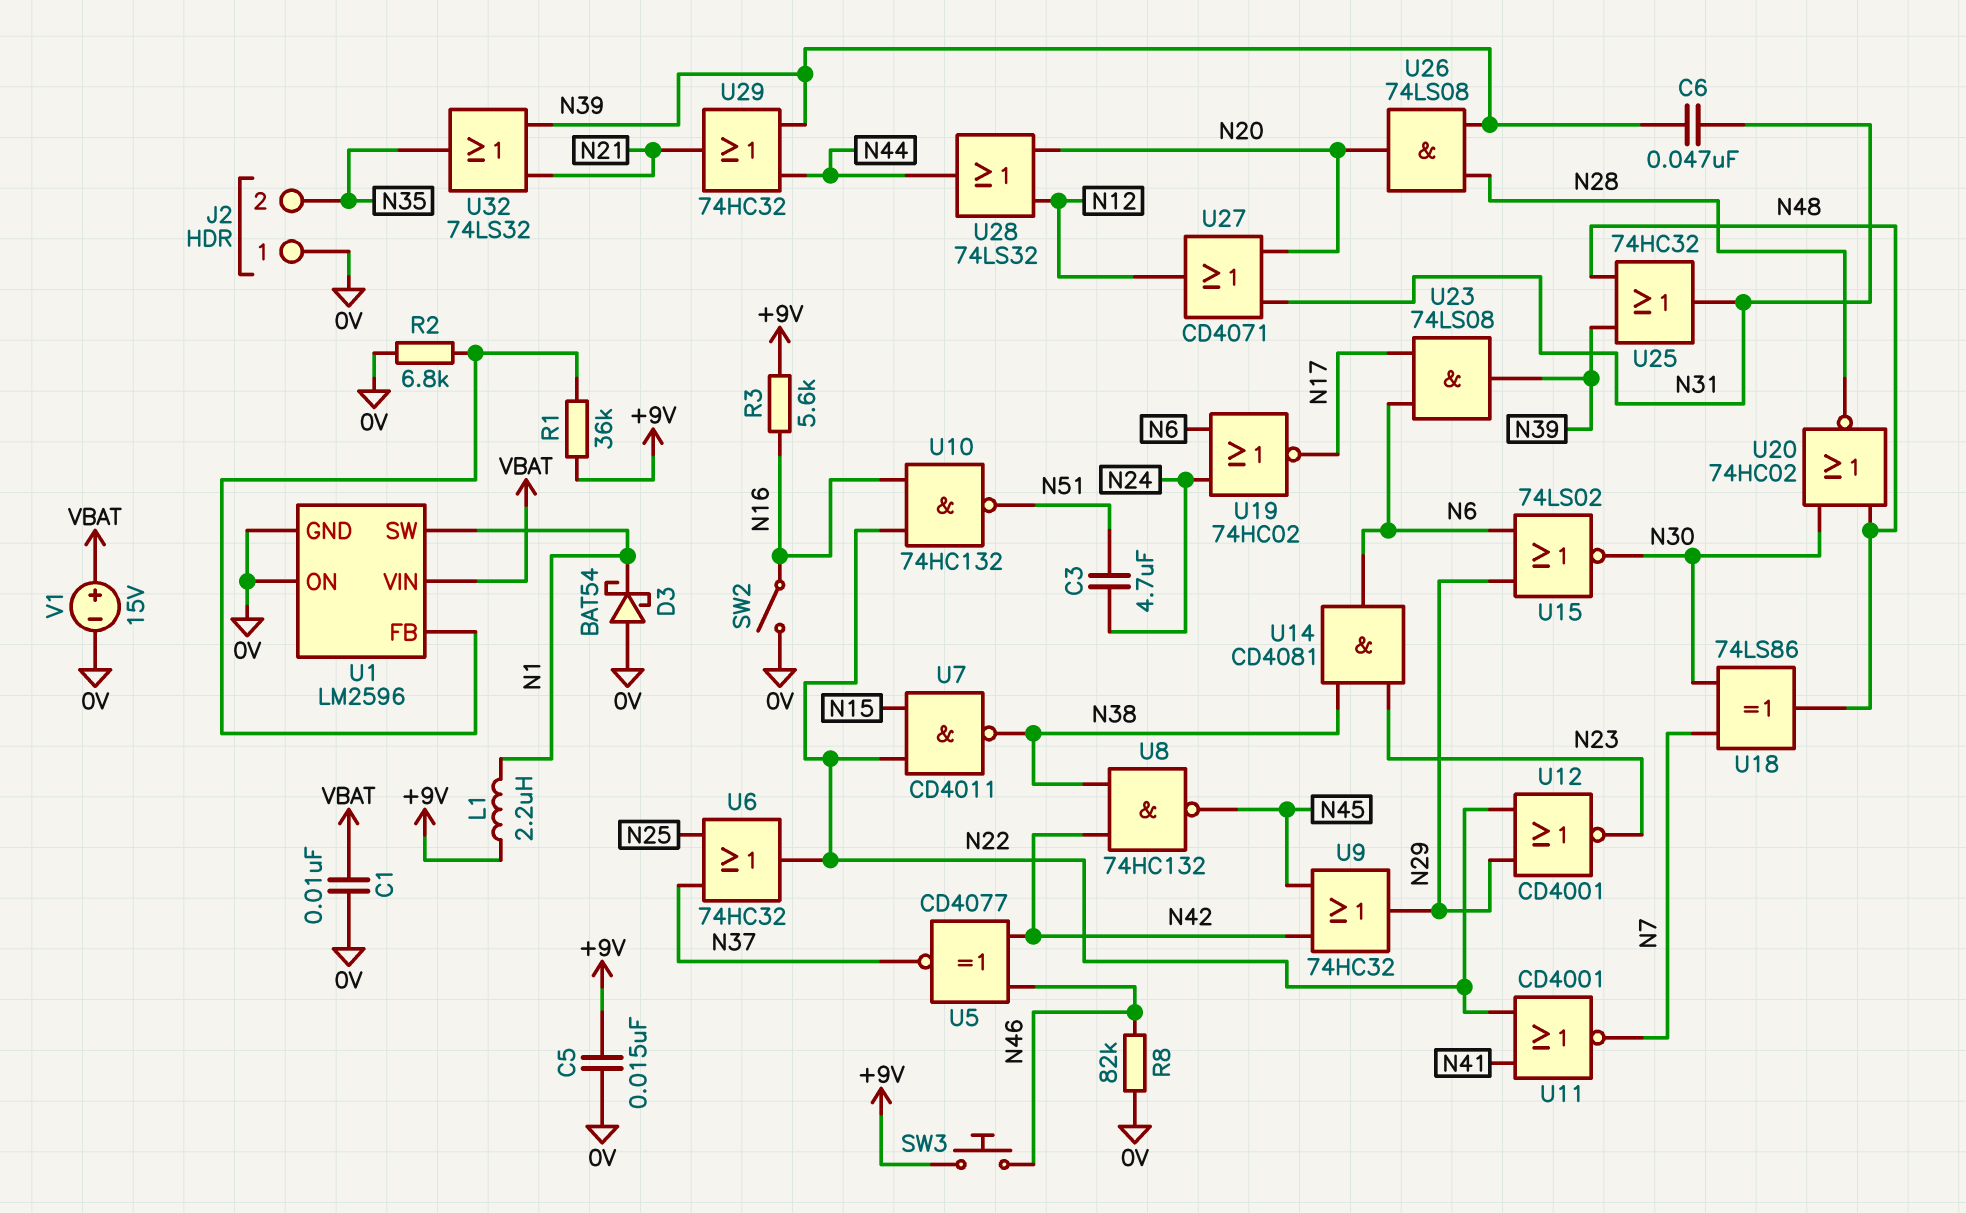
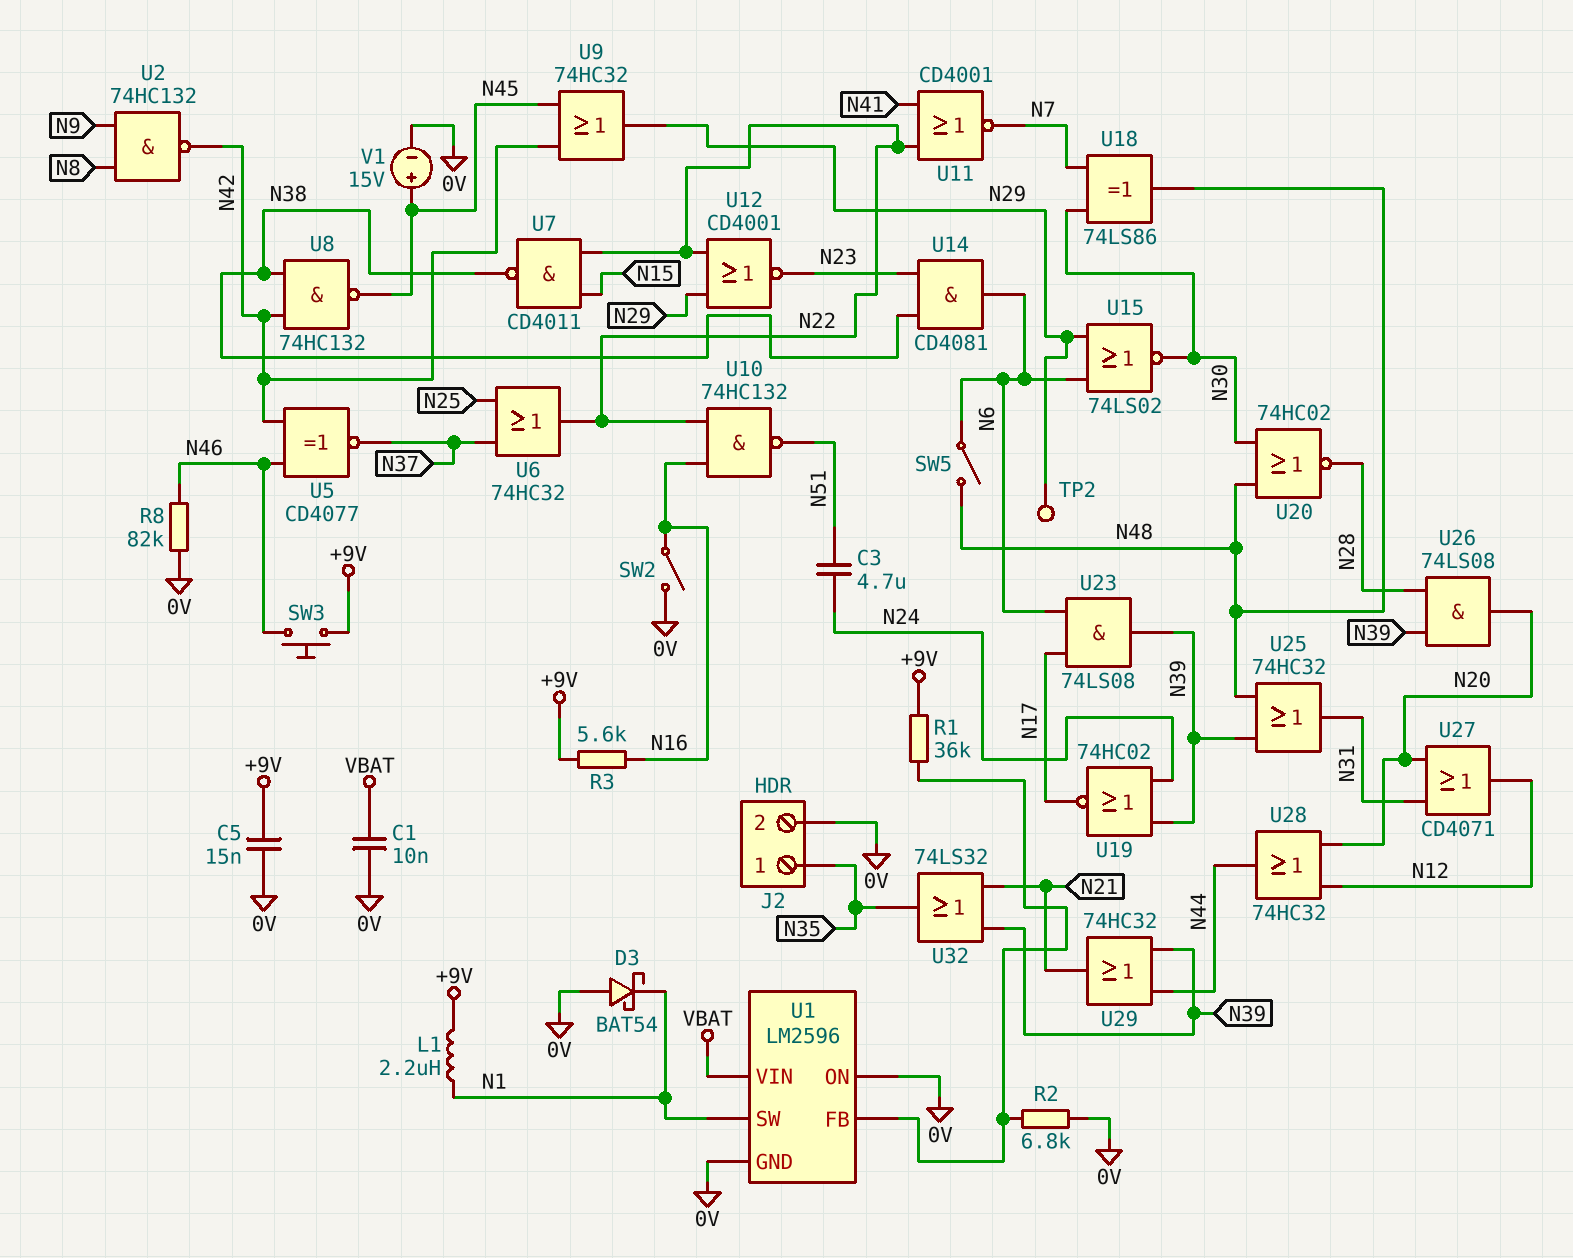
C6: 47nF (N31, N39) -> none
J2 pin 1: 0V -> N35
J2 pin 2: N35 -> 0V
SW5: none -> switch (N6, N48)
TP2: none -> test point (N29)
U2: none -> NAND 74HC132 (in N8, in N9, out N42)
U19: NOR 74HC02 (in N6, in N24, out N17) -> NOR 74HC02 (in N24, in N39, out N17)
U28: OR 74LS32 (in N12, in N20, out N44) -> OR 74HC32 (in N12, in N20, out N44)
V1: 15V (plus VBAT, minus 0V) -> 15V (plus N45, minus 0V)

